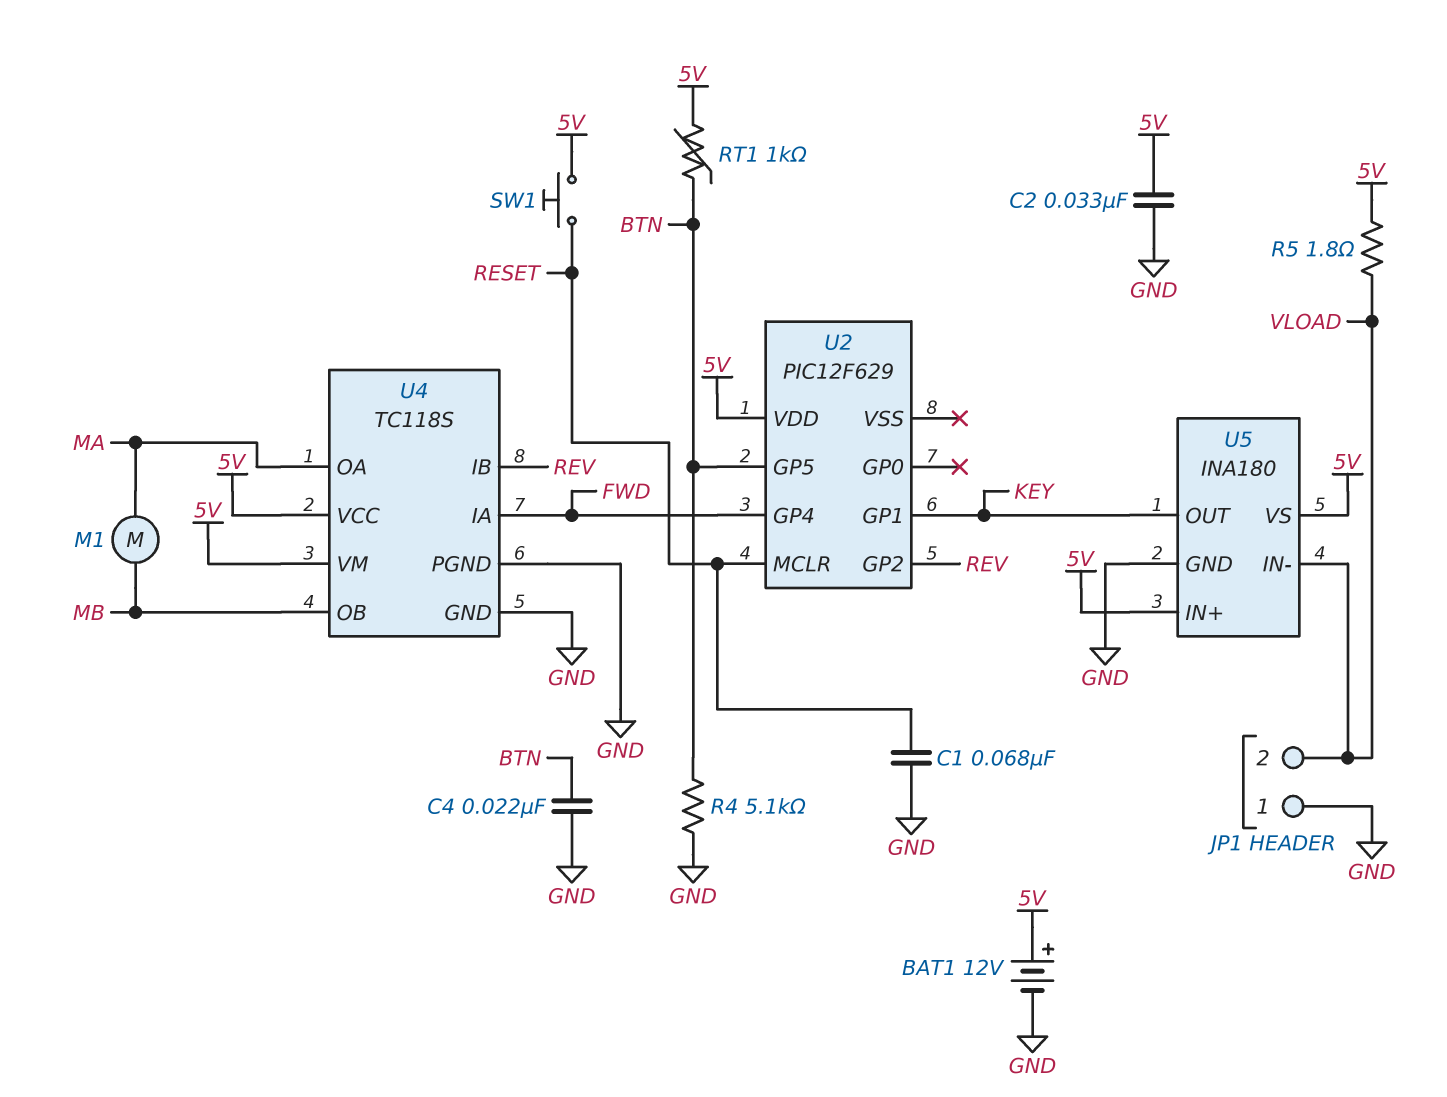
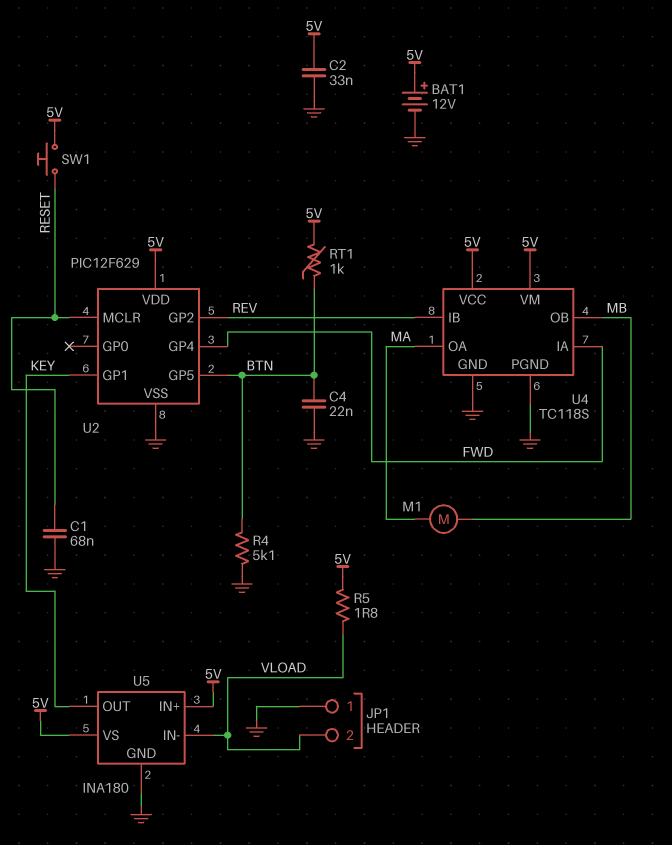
U2 pin VSS: none -> GND

